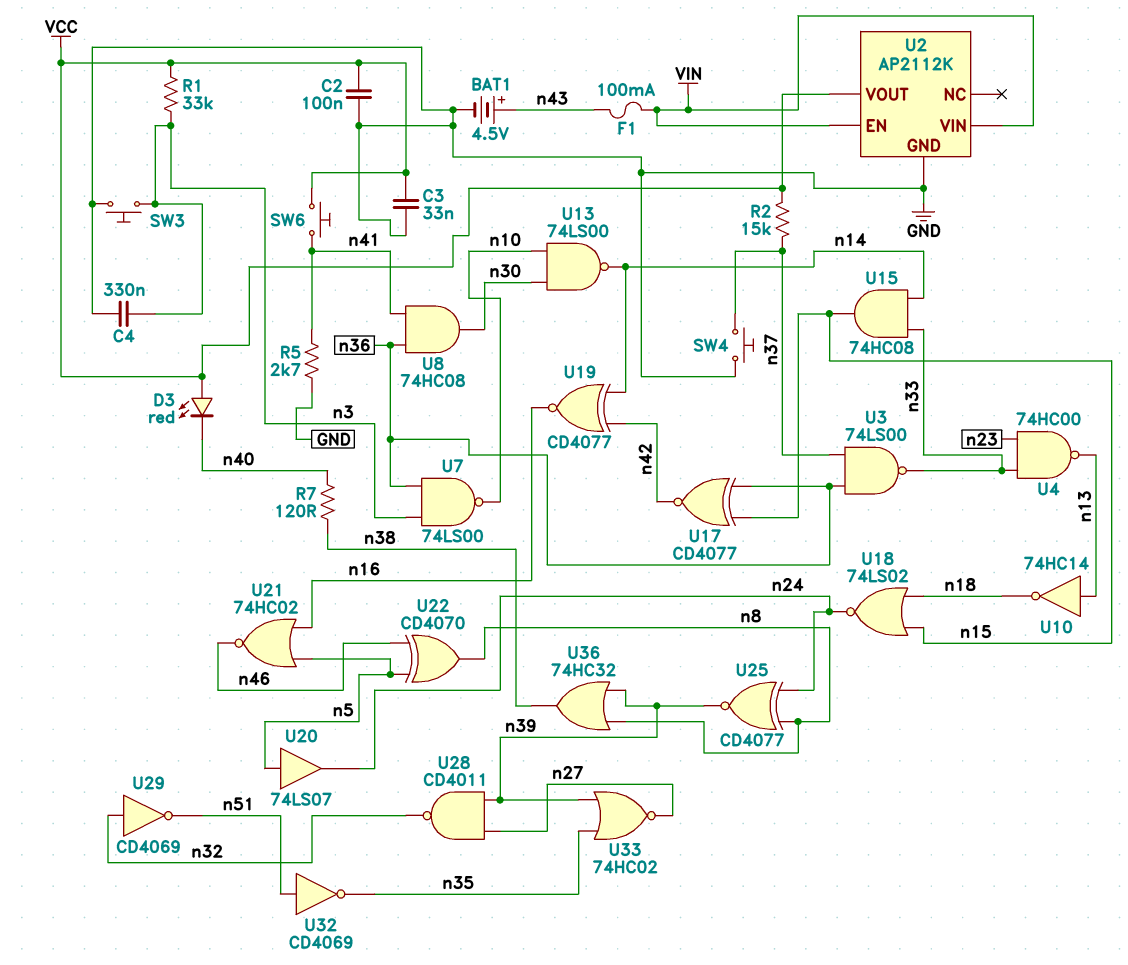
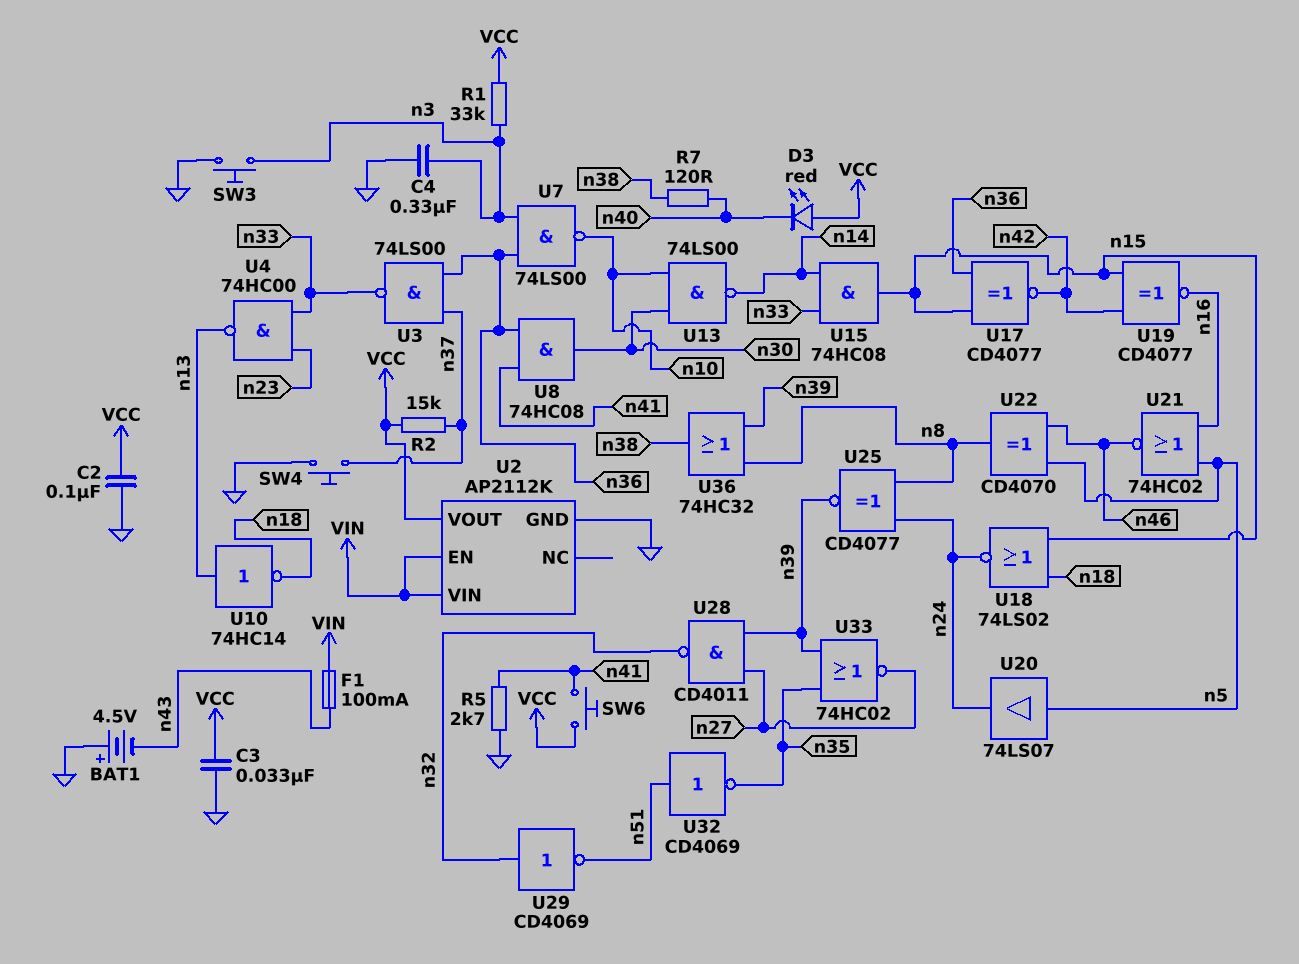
BAT1: 4.5V (plus n43, minus GND) -> 4.5V (plus GND, minus n43)
U19: XNOR CD4077 (in n14, in n42, out n16) -> XNOR CD4077 (in n15, in n42, out n16)

